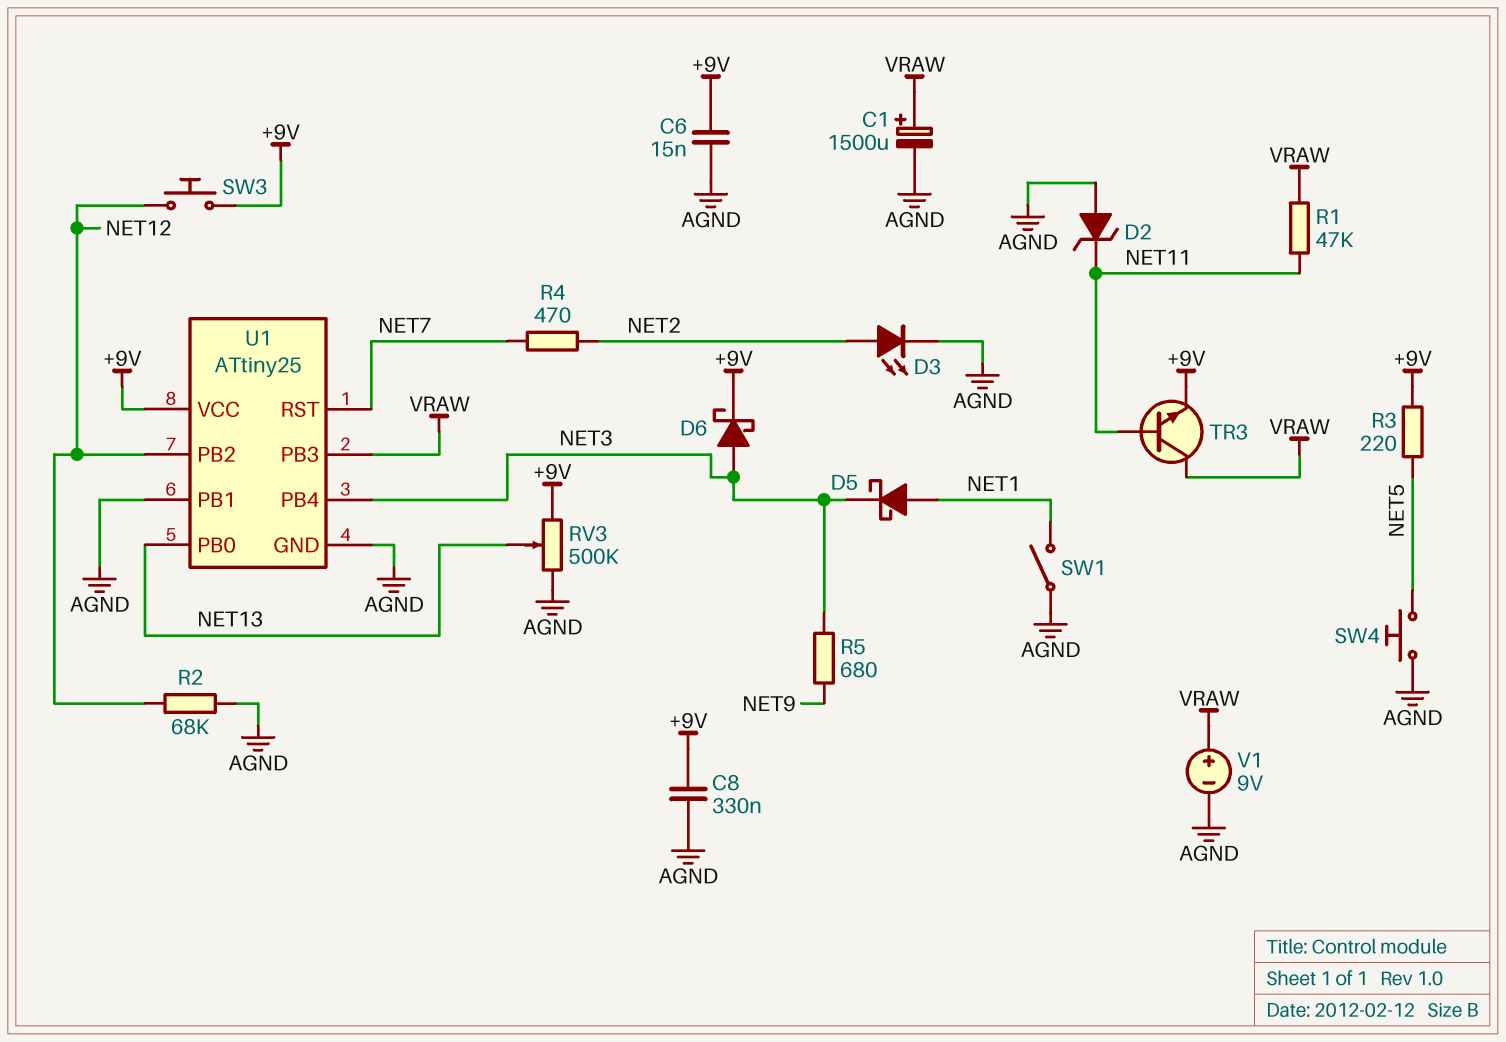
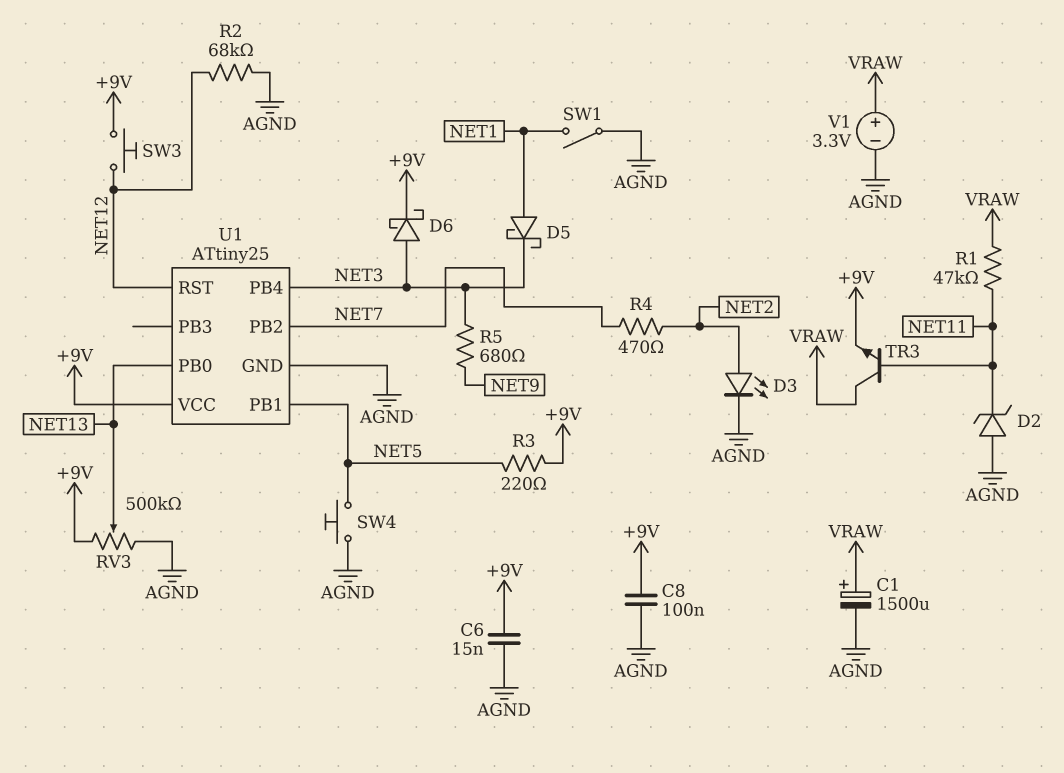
C8: 330nF (+9V, AGND) -> 100nF (+9V, AGND)
U1 pin PB1: AGND -> NET5
U1 pin PB2: NET12 -> NET7
U1 pin PB3: VRAW -> none
U1 pin RST: NET7 -> NET12
V1: 9V (plus VRAW, minus AGND) -> 3.3V (plus VRAW, minus AGND)

